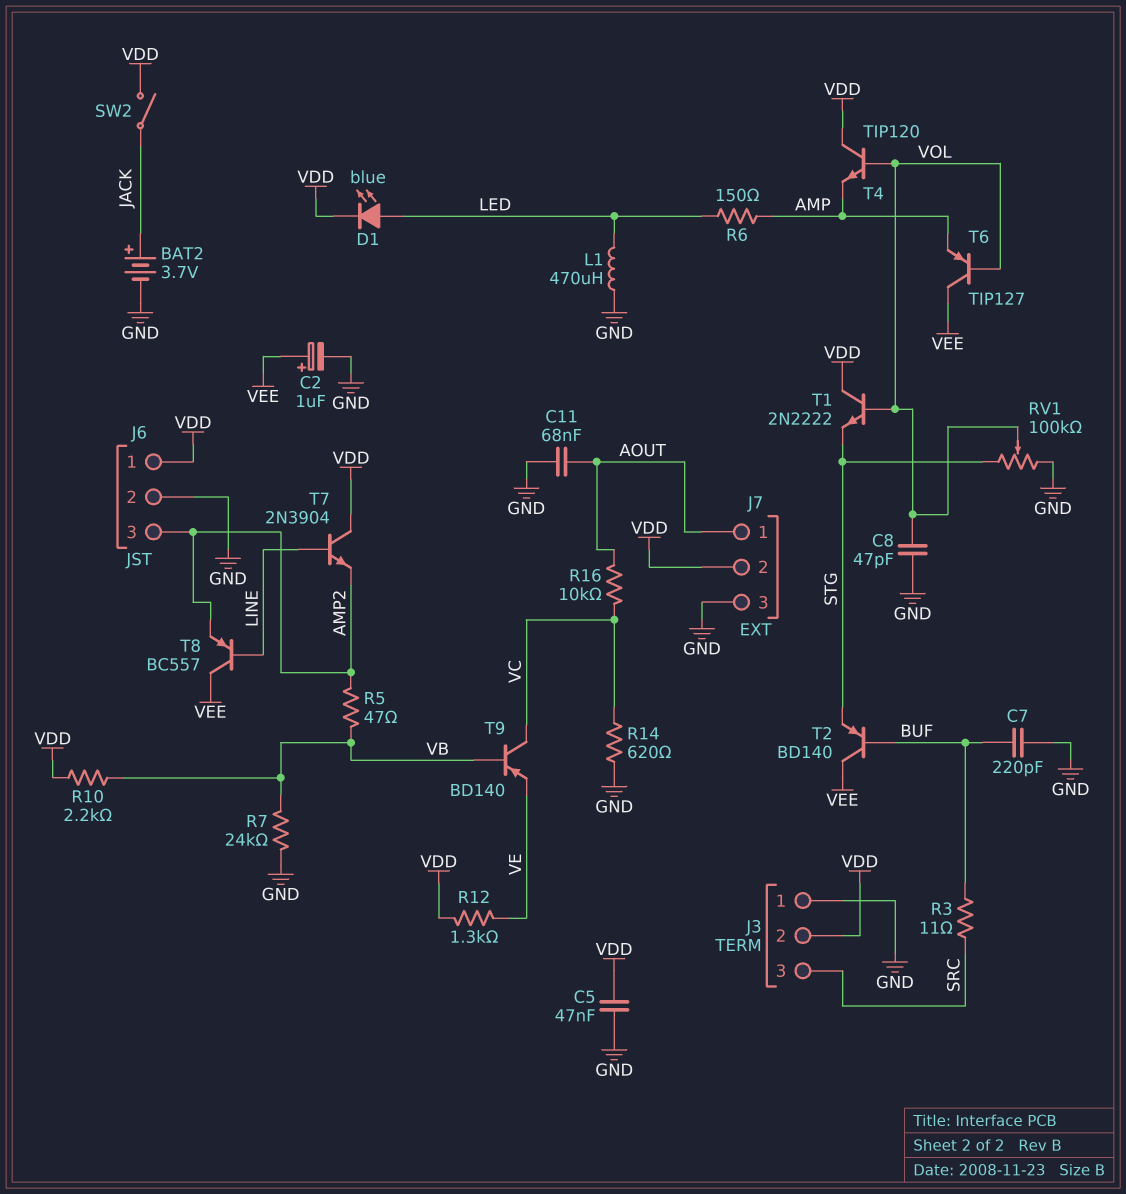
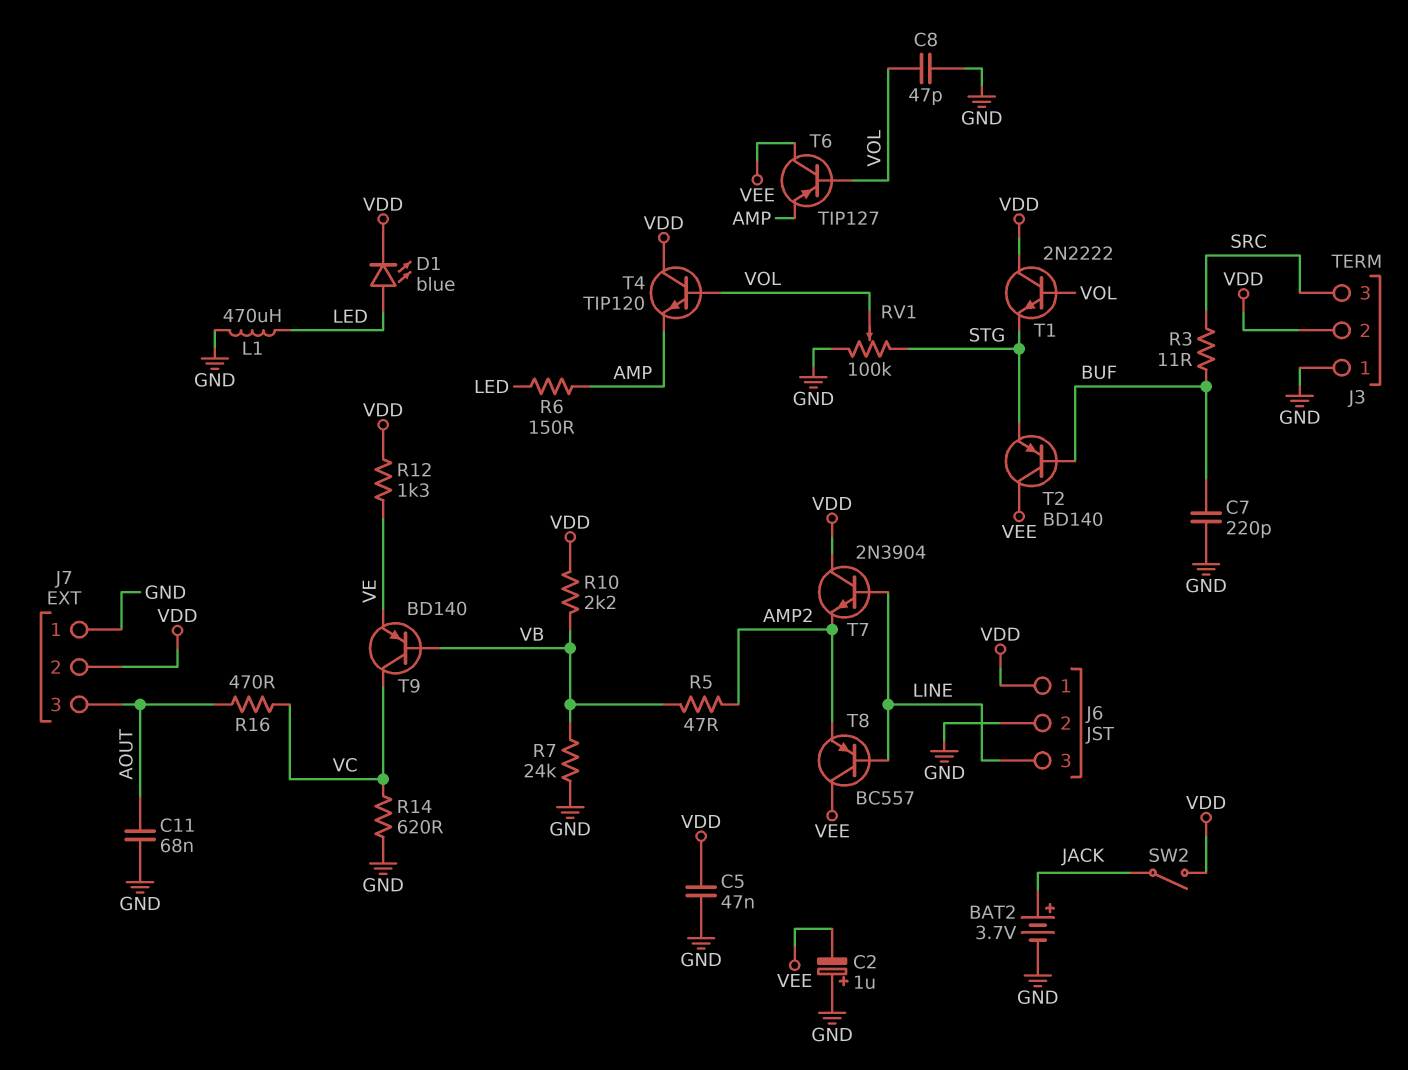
C2: 1uF (plus VEE, minus GND) -> 1uF (plus GND, minus VEE)
J6 pin 3: AMP2 -> LINE
J7 pin 1: AOUT -> GND
J7 pin 3: GND -> AOUT
R16: 10k (AOUT, VC) -> 470 (AOUT, VC)

